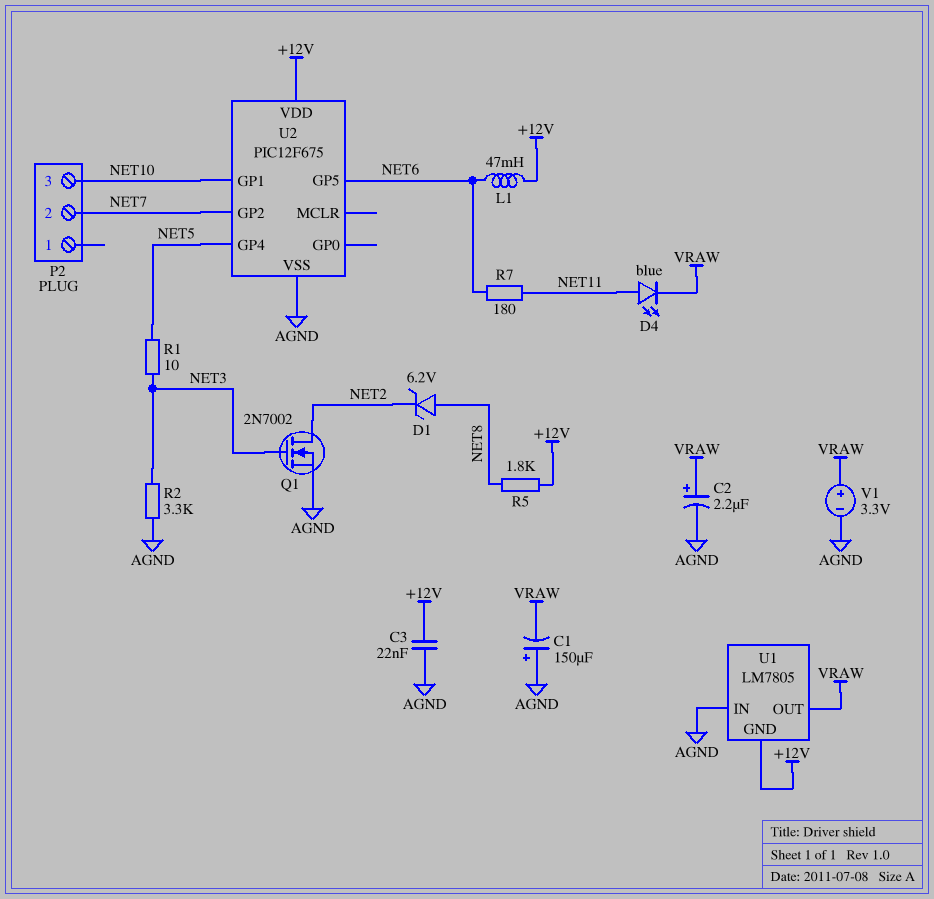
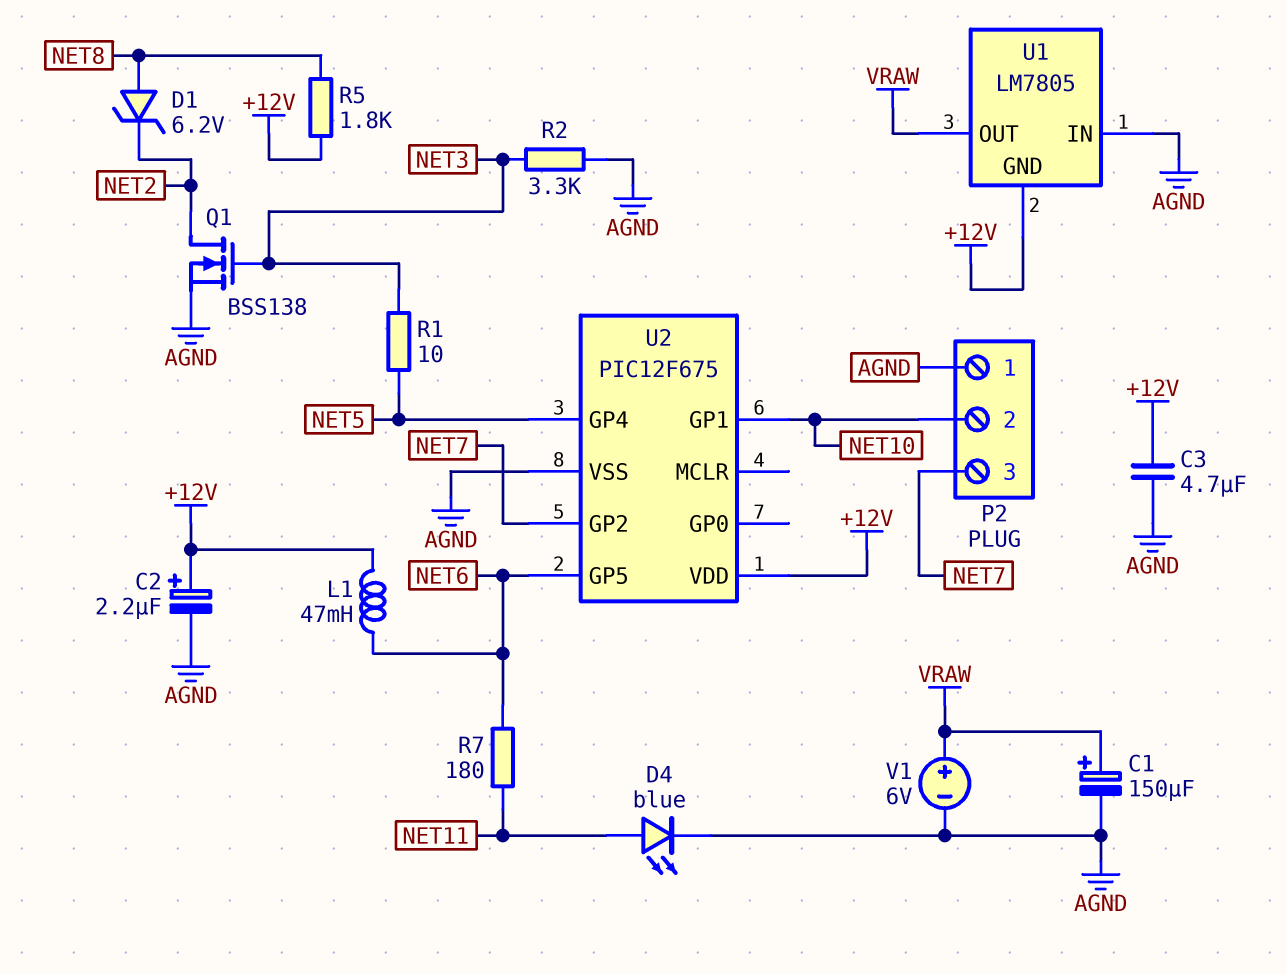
C1: 150uF (plus AGND, minus VRAW) -> 150uF (plus VRAW, minus AGND)
C2: 2.2uF (plus VRAW, minus AGND) -> 2.2uF (plus +12V, minus AGND)
C3: 22nF (+12V, AGND) -> 4.7uF (+12V, AGND)
D4: LED blue (A NET11, K VRAW) -> LED blue (A NET11, K AGND)
P2 pin 1: none -> AGND
P2 pin 2: NET7 -> NET10
P2 pin 3: NET10 -> NET7
Q1: NMOS 2N7002 (G NET3, D NET2, S AGND) -> NMOS BSS138 (G NET3, D NET2, S AGND)
V1: 3.3V (plus VRAW, minus AGND) -> 6V (plus VRAW, minus AGND)

